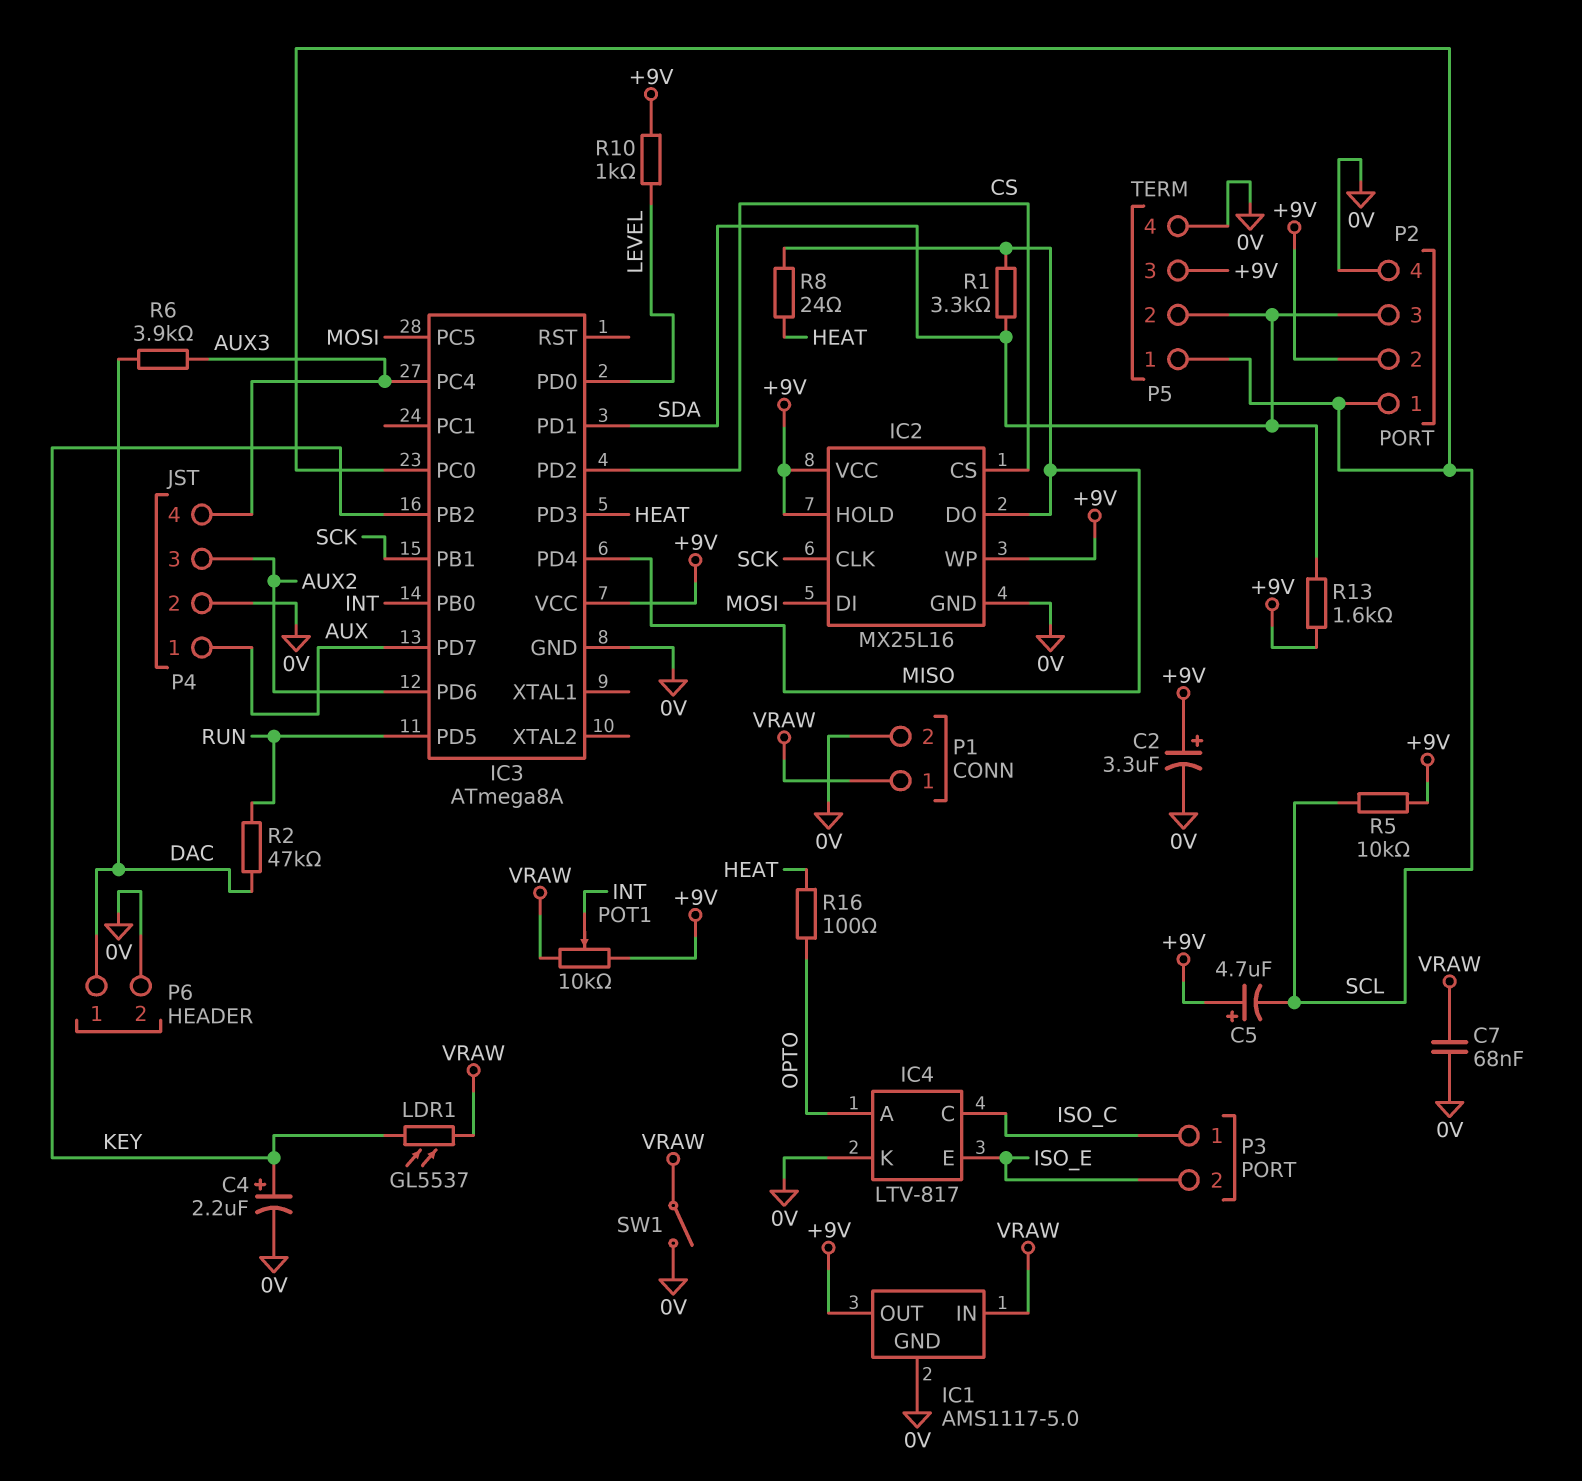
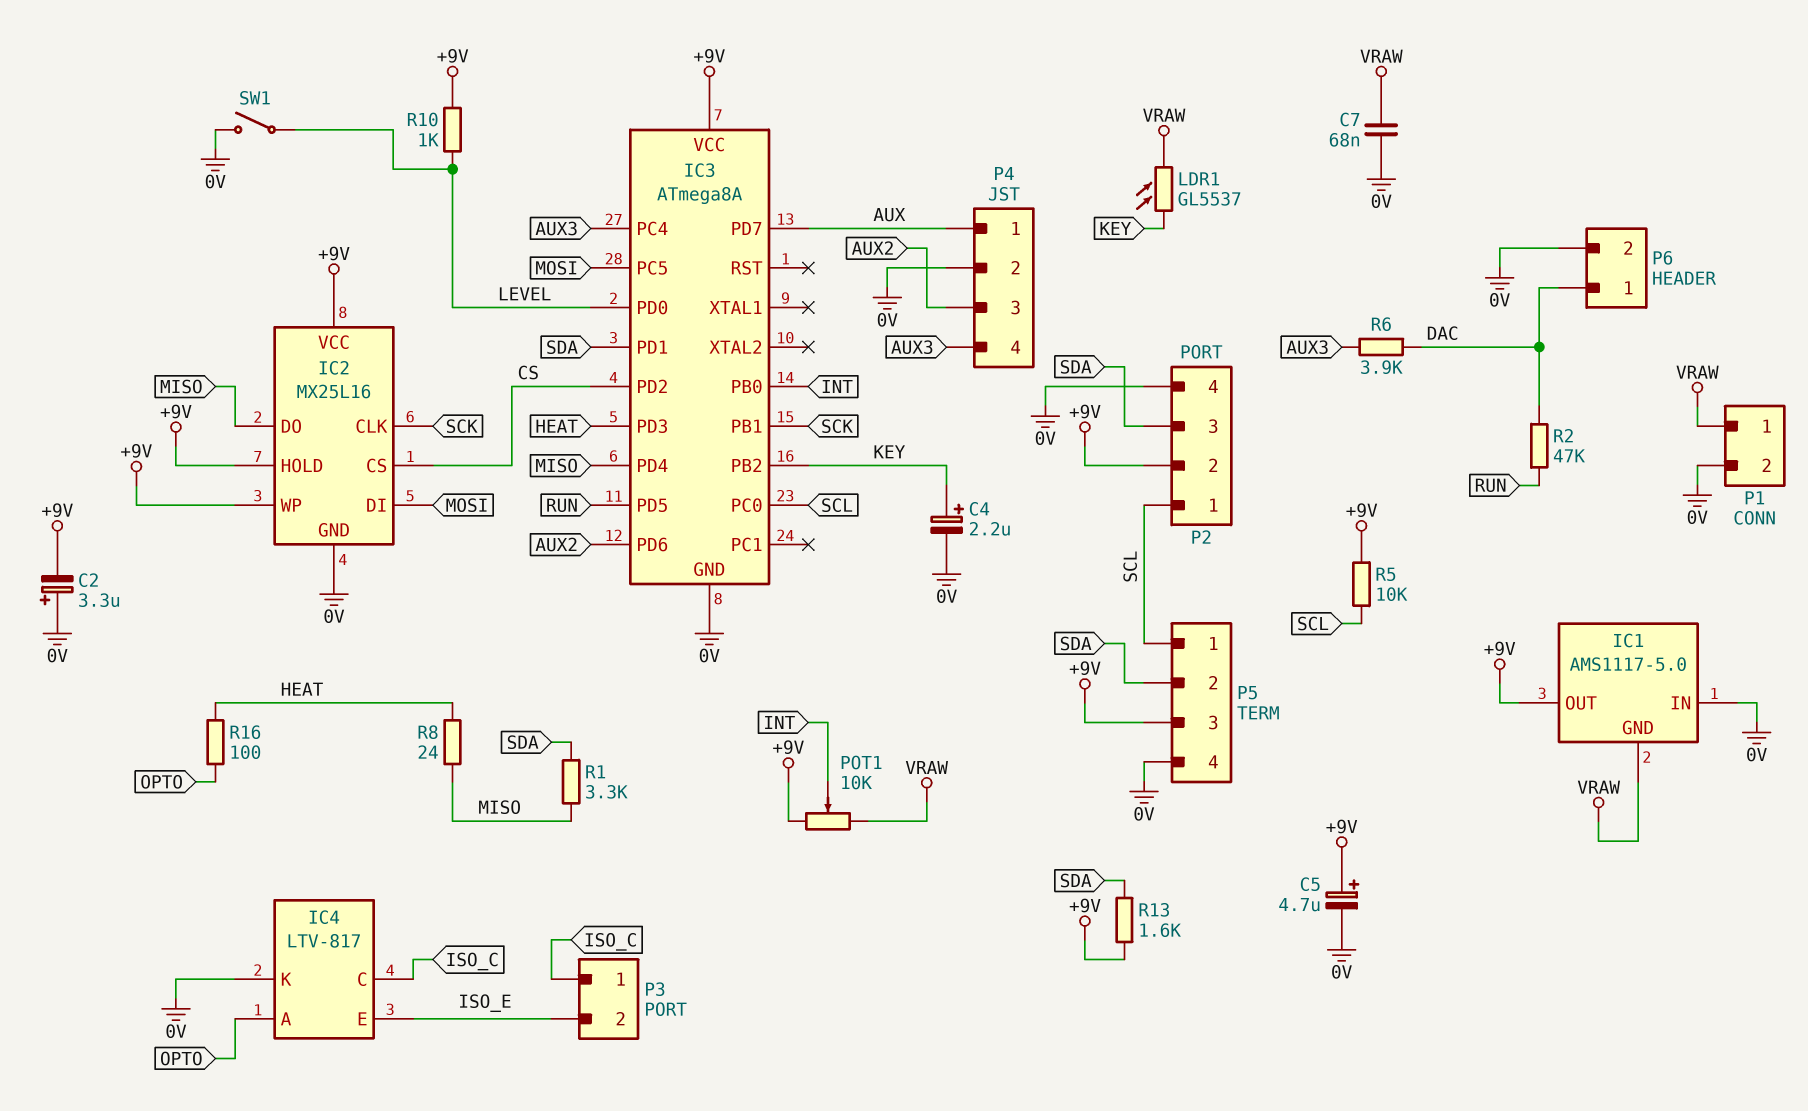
C2: 3.3uF (plus +9V, minus 0V) -> 3.3uF (plus 0V, minus +9V)
C5: 4.7uF (plus +9V, minus SCL) -> 4.7uF (plus +9V, minus 0V)
IC1 pin GND: 0V -> VRAW
IC1 pin IN: VRAW -> 0V
SW1: switch (0V, VRAW) -> switch (0V, LEVEL)

